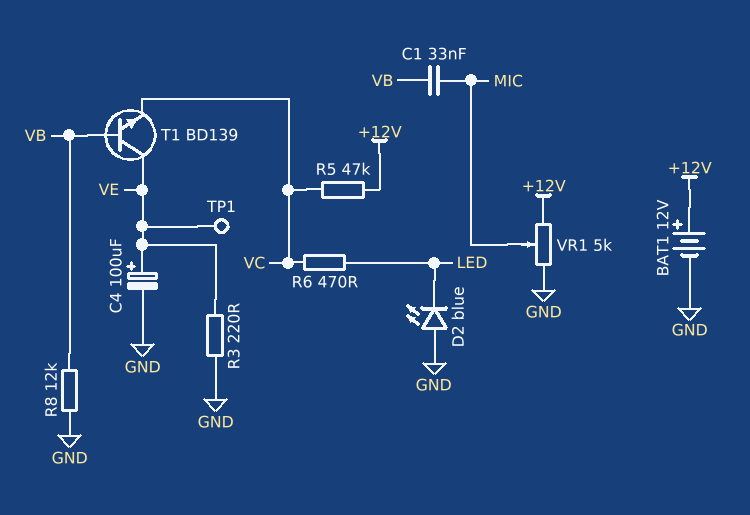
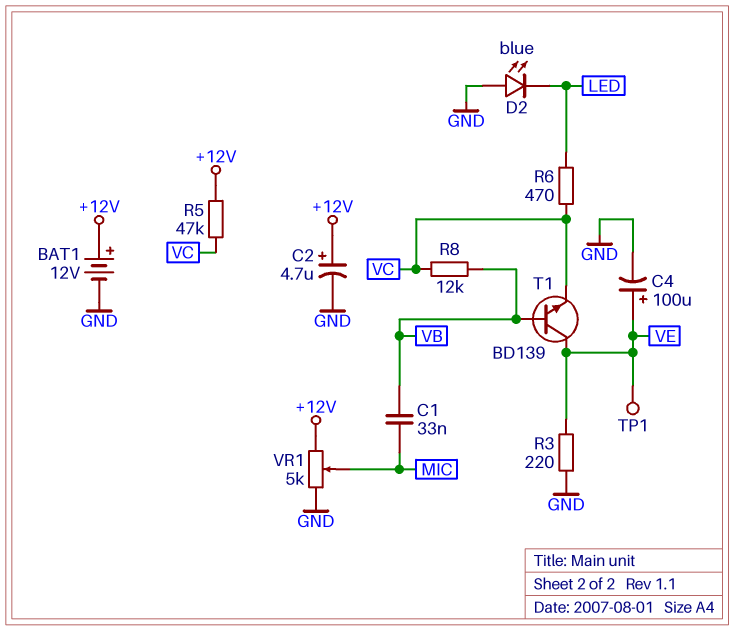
C2: none -> 4.7uF (plus +12V, minus GND)
R8: 12k (GND, VB) -> 12k (VB, VC)

